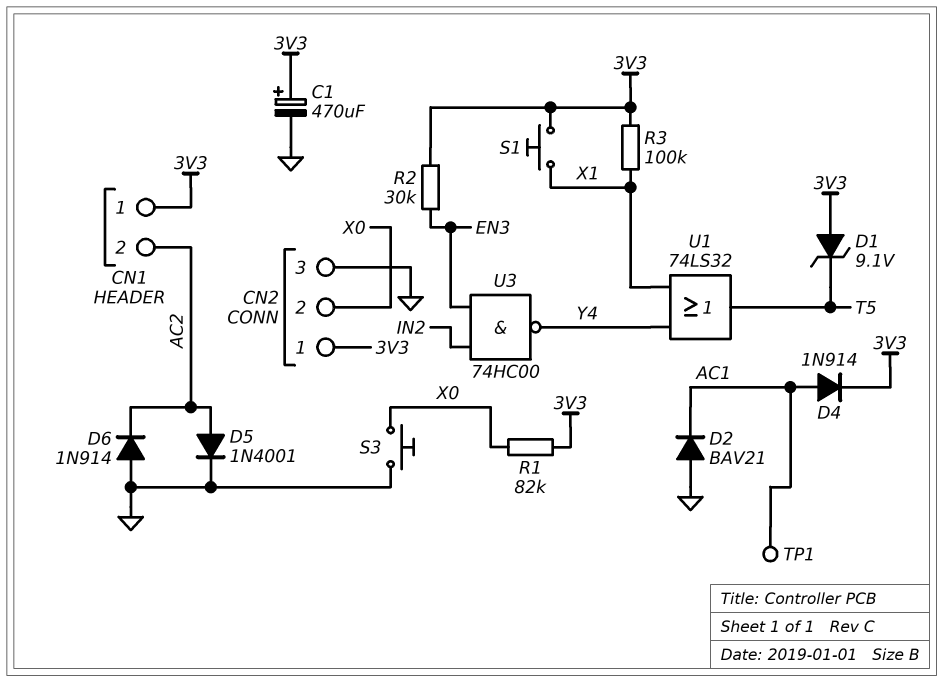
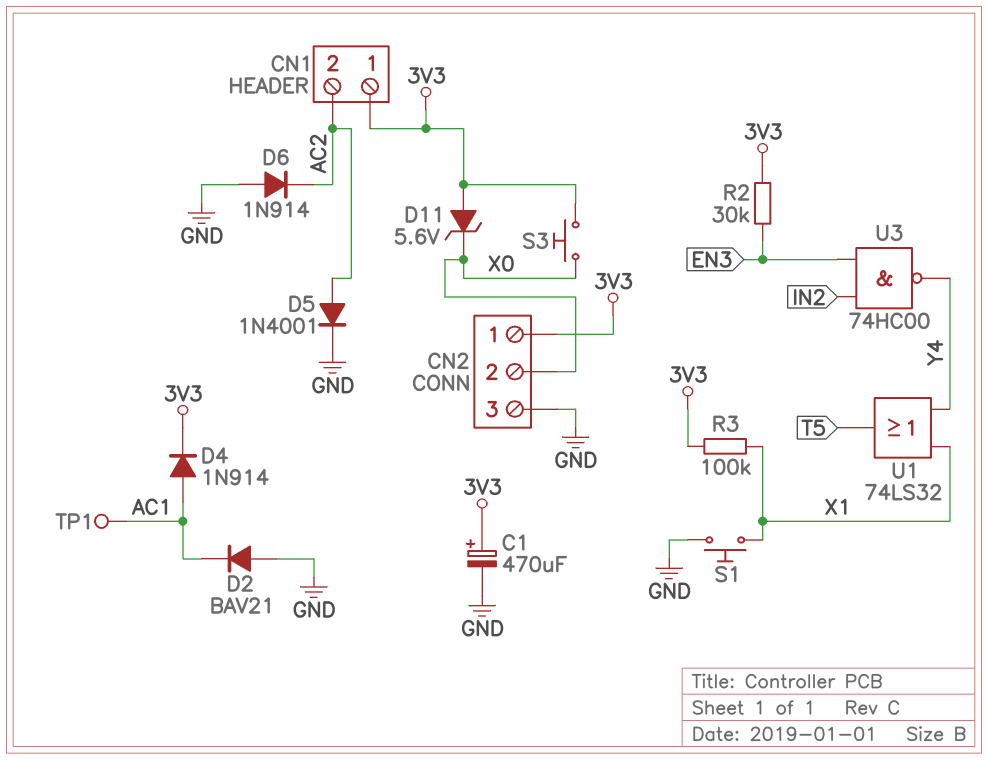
D1: zener 9.1V (A 3V3, K T5) -> none
D11: none -> zener 5.6V (A 3V3, K X0)
R1: 82k (3V3, X0) -> none
S1: button (3V3, X1) -> button (GND, X1)
S3: button (GND, X0) -> button (3V3, X0)

